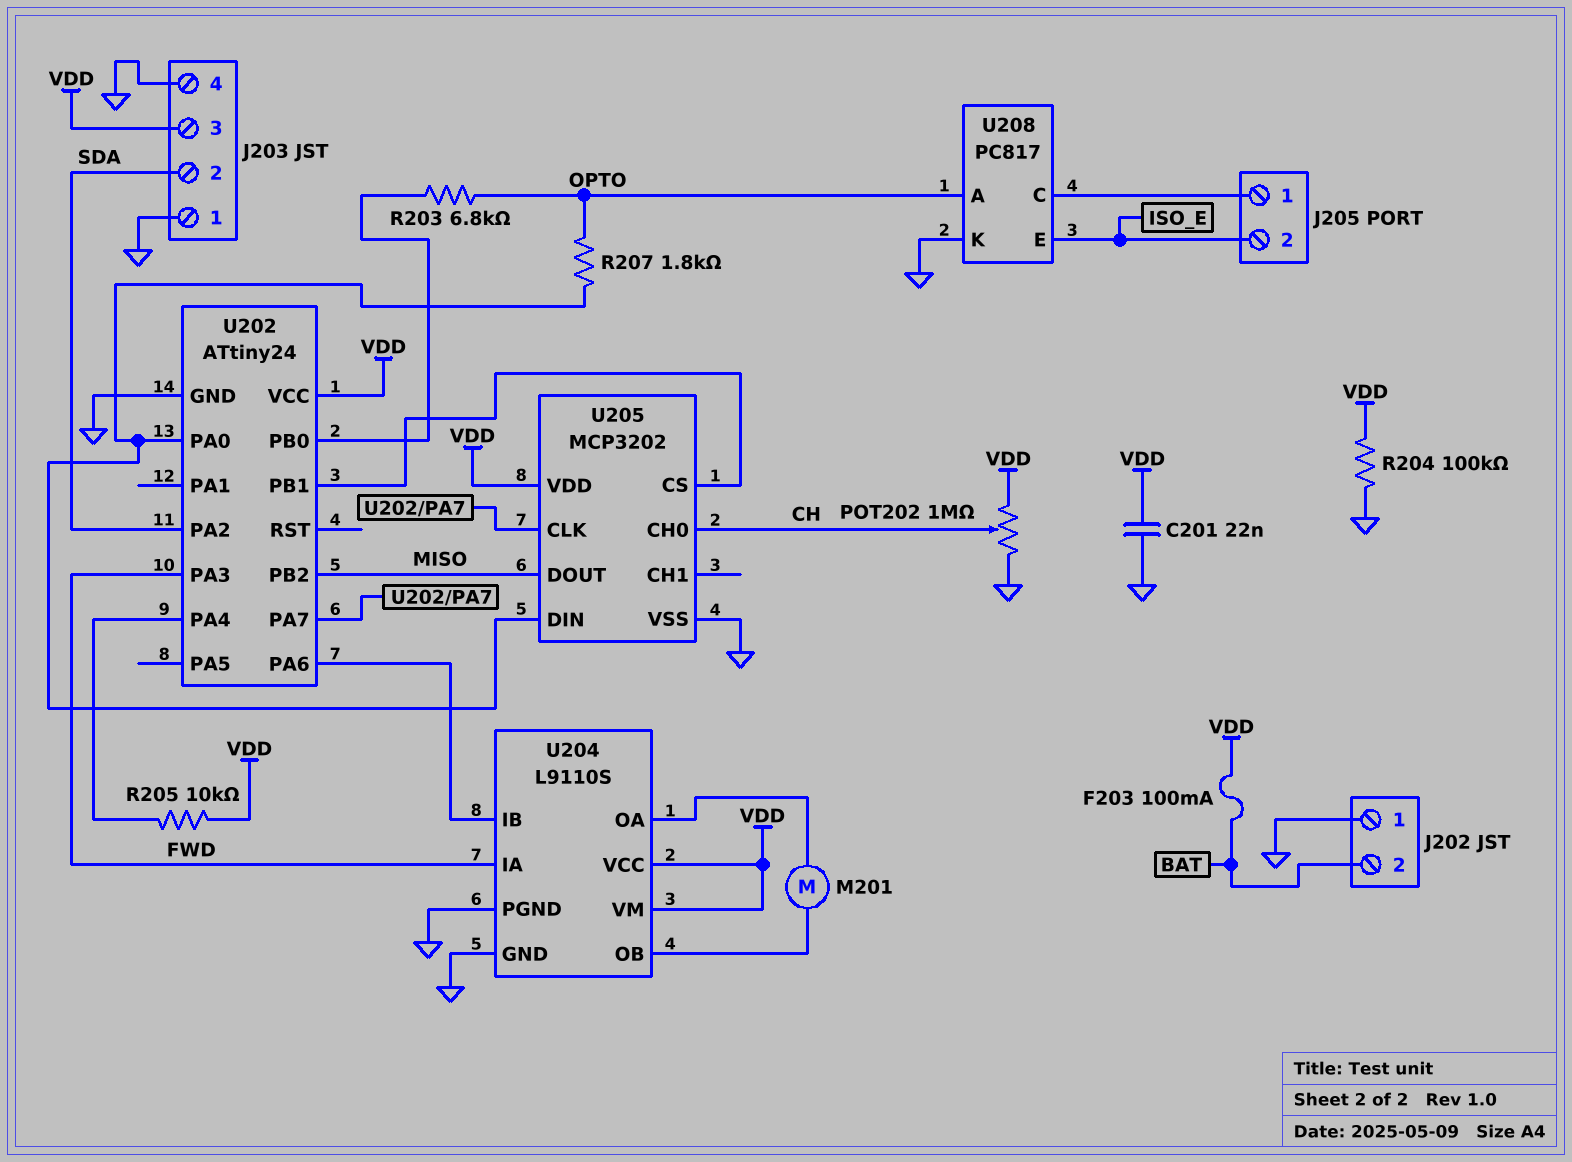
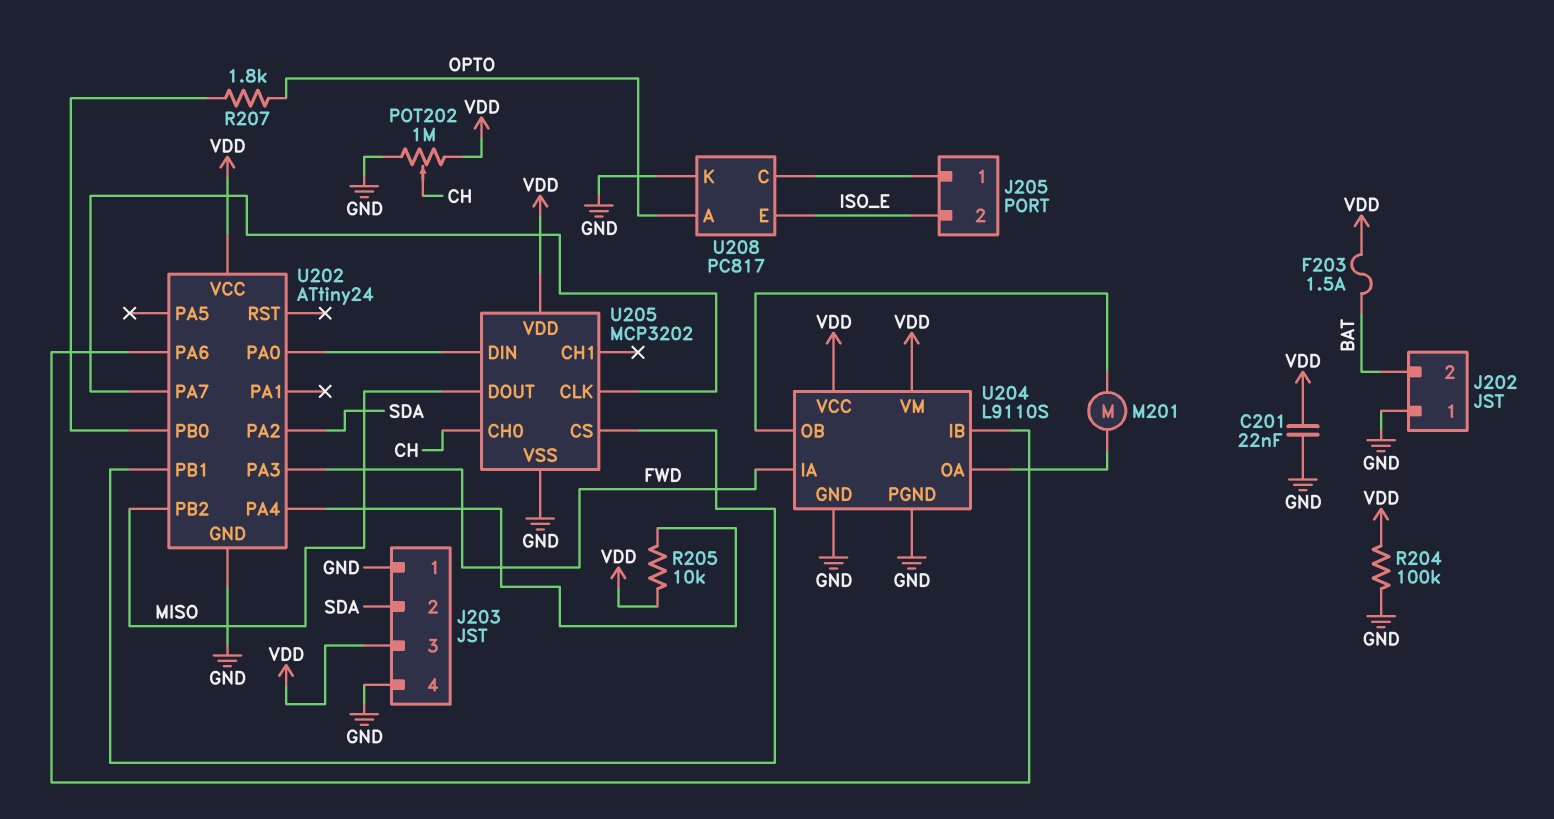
F203: 100mA (BAT, VDD) -> 1.5A (BAT, VDD)
R203: 6.8k (OPTO, U202/PB0) -> none
R207: 1.8k (OPTO, U202/PA0) -> 1.8k (OPTO, U202/PB0)

